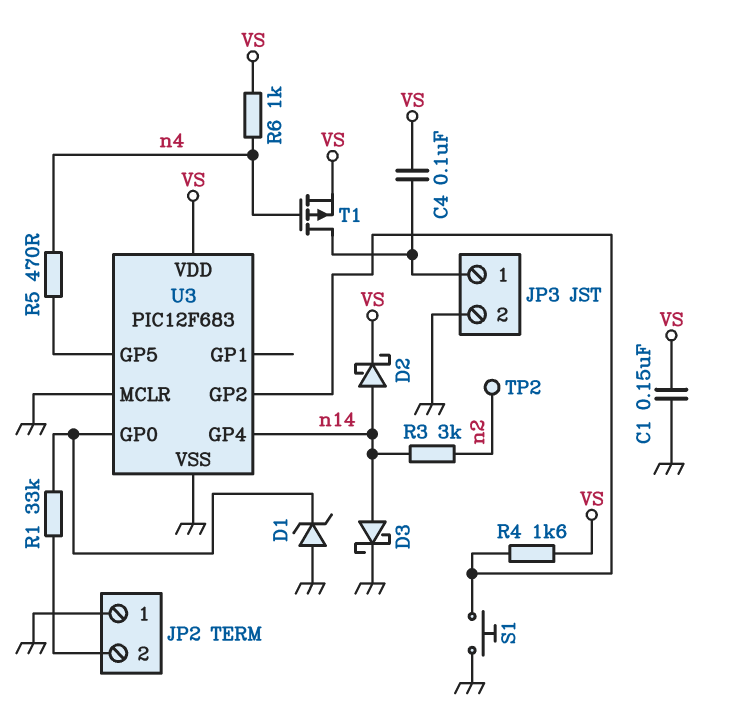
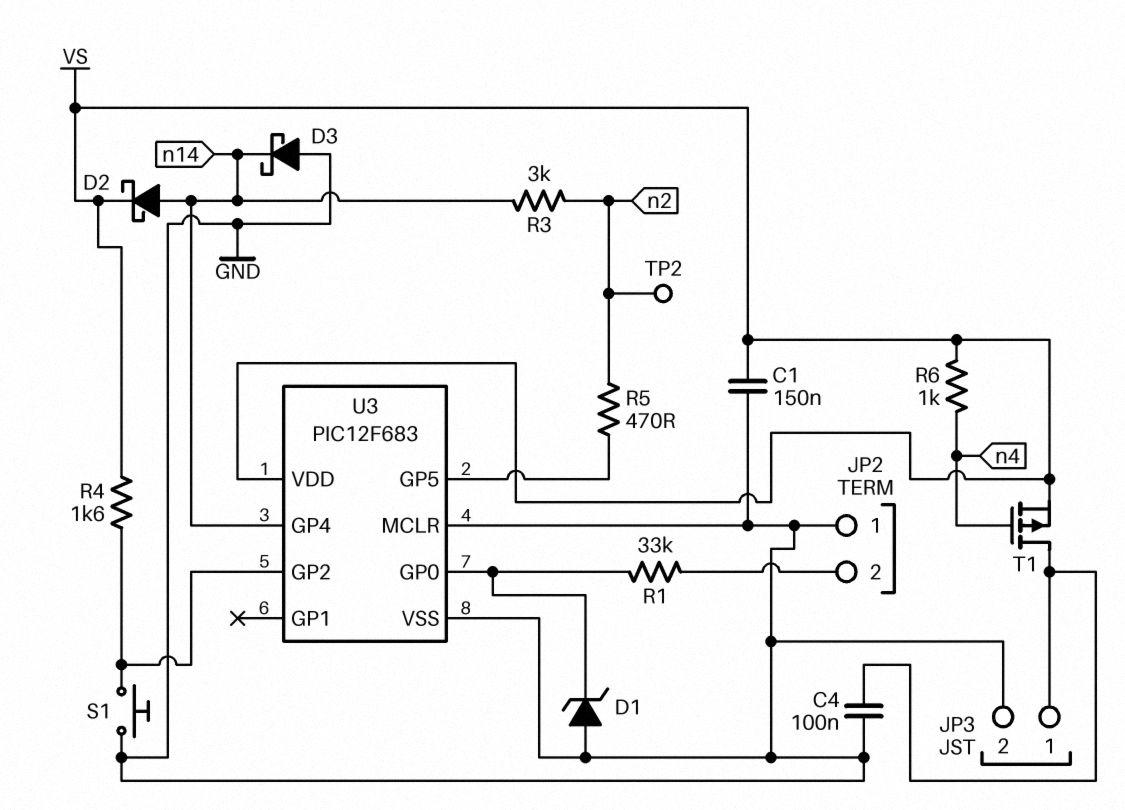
C4: 100nF (JP3/1, VS) -> 100nF (GND, JP3/1)
D3: schottky (A n14, K GND) -> schottky (A GND, K n14)
R5: 470 (U3/GP5, n4) -> 470 (U3/GP5, n2)

